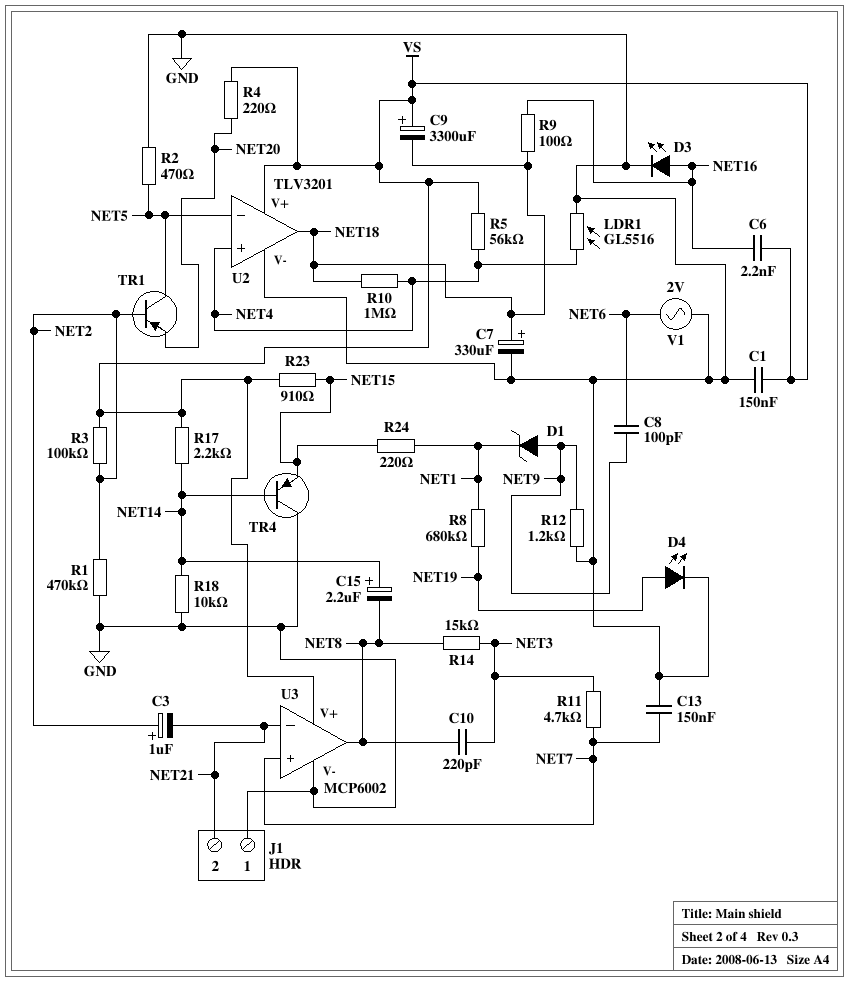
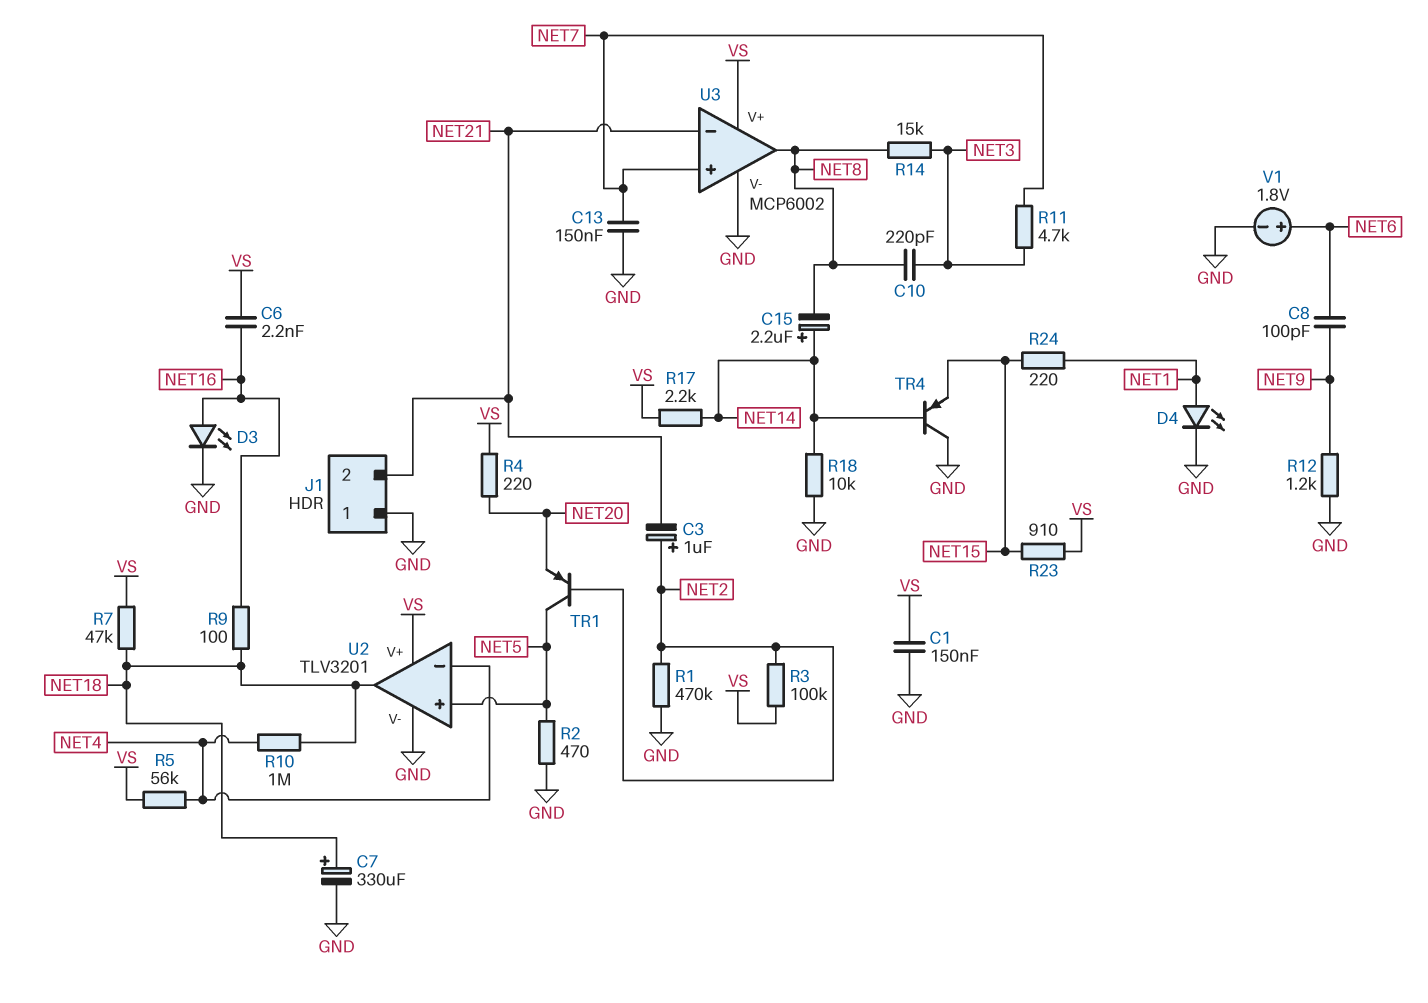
C9: 3300uF (plus VS, minus NET18) -> none
D1: zener (A NET9, K NET1) -> none
D4: LED (A NET19, K GND) -> LED (A NET1, K GND)
LDR1: GL5516 (GND, NET4) -> none
R7: none -> 47k (NET18, VS)
R8: 680k (NET1, NET19) -> none
U2 pin in+: NET4 -> NET5
U2 pin in-: NET5 -> NET4
V1: AC 2V (GND, NET6) -> 1.8V (plus NET6, minus GND)

